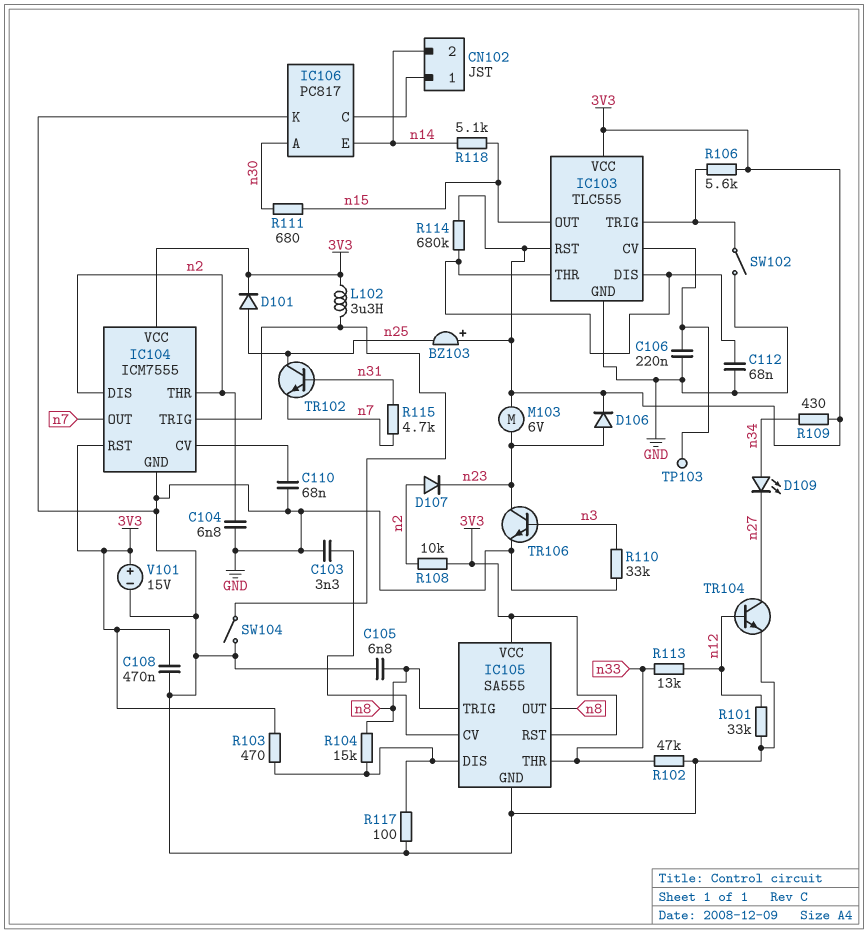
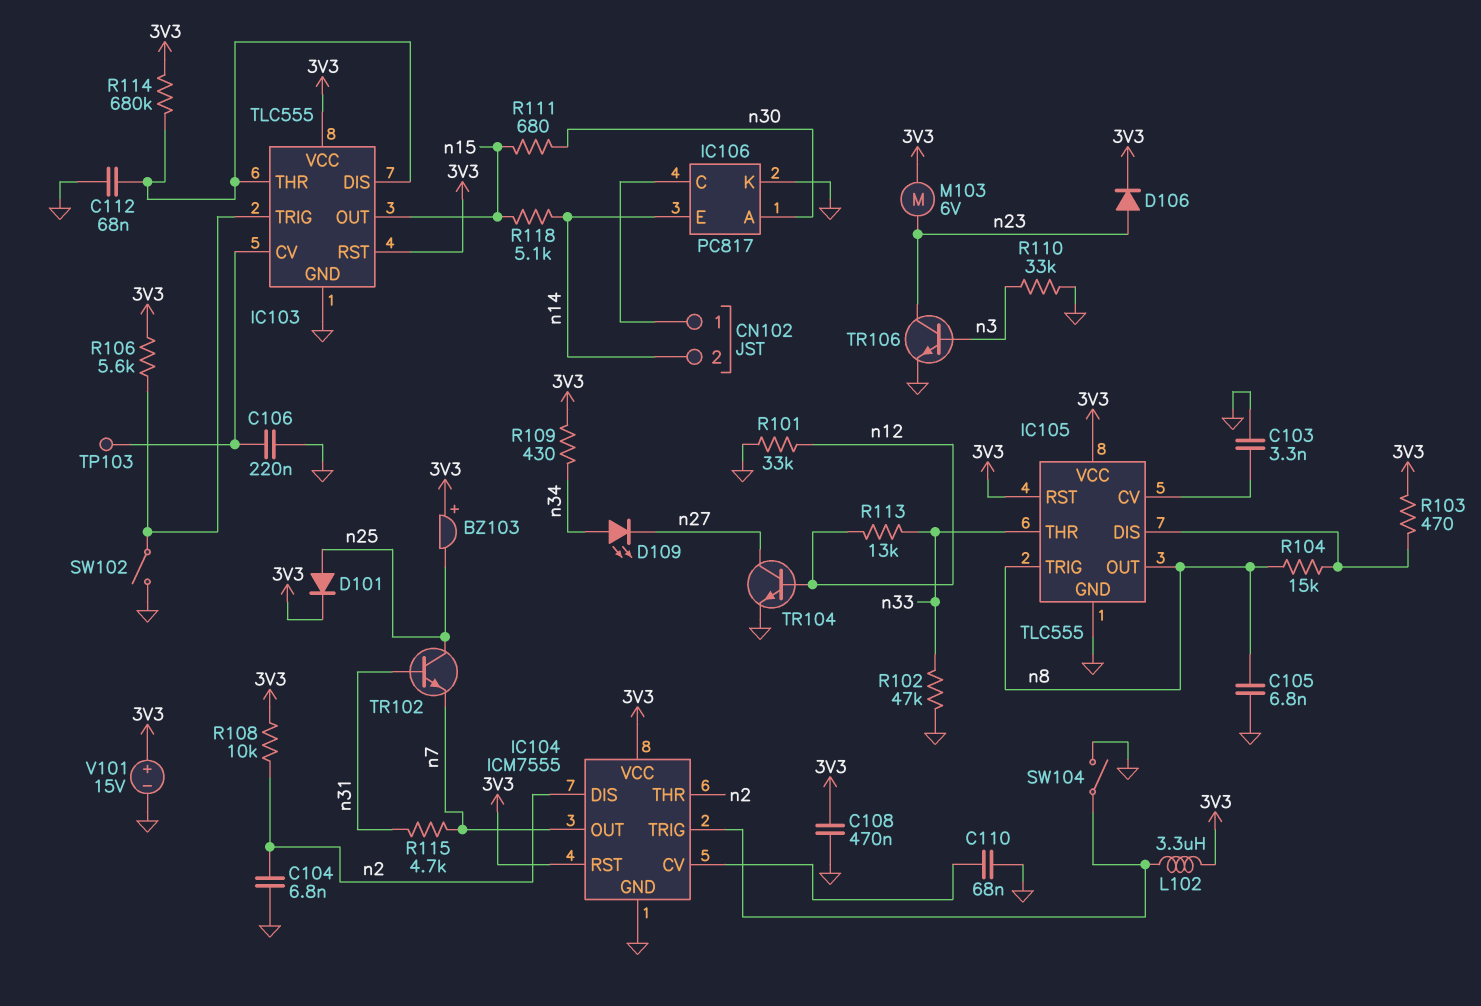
D107: diode (A n2, K n23) -> none
IC105: SA555 -> TLC555
R117: 100 (GND, IC105/DIS) -> none

